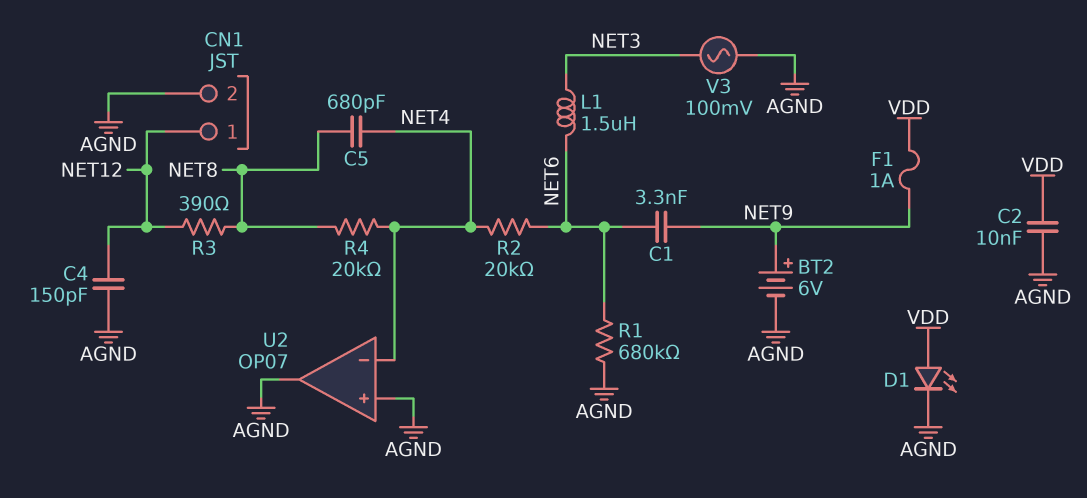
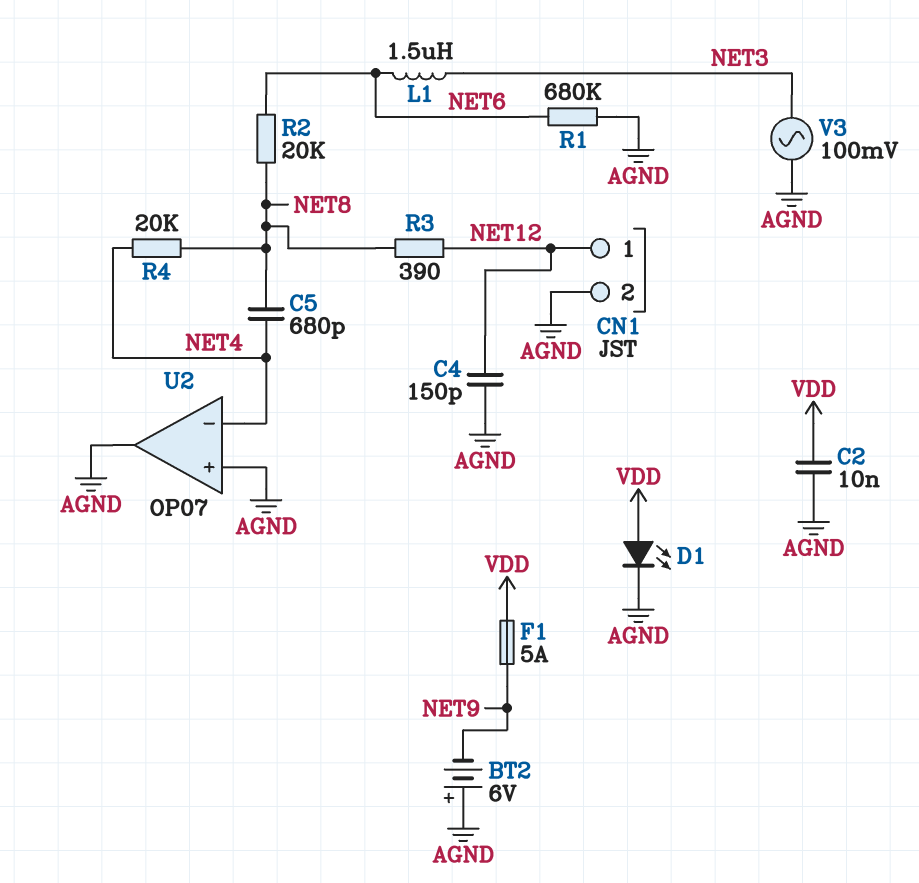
BT2: 6V (plus NET9, minus AGND) -> 6V (plus AGND, minus NET9)
C1: 3.3nF (NET6, NET9) -> none
F1: 1A (NET9, VDD) -> 5A (NET9, VDD)
R2: 20k (NET4, NET6) -> 20k (NET6, NET8)

